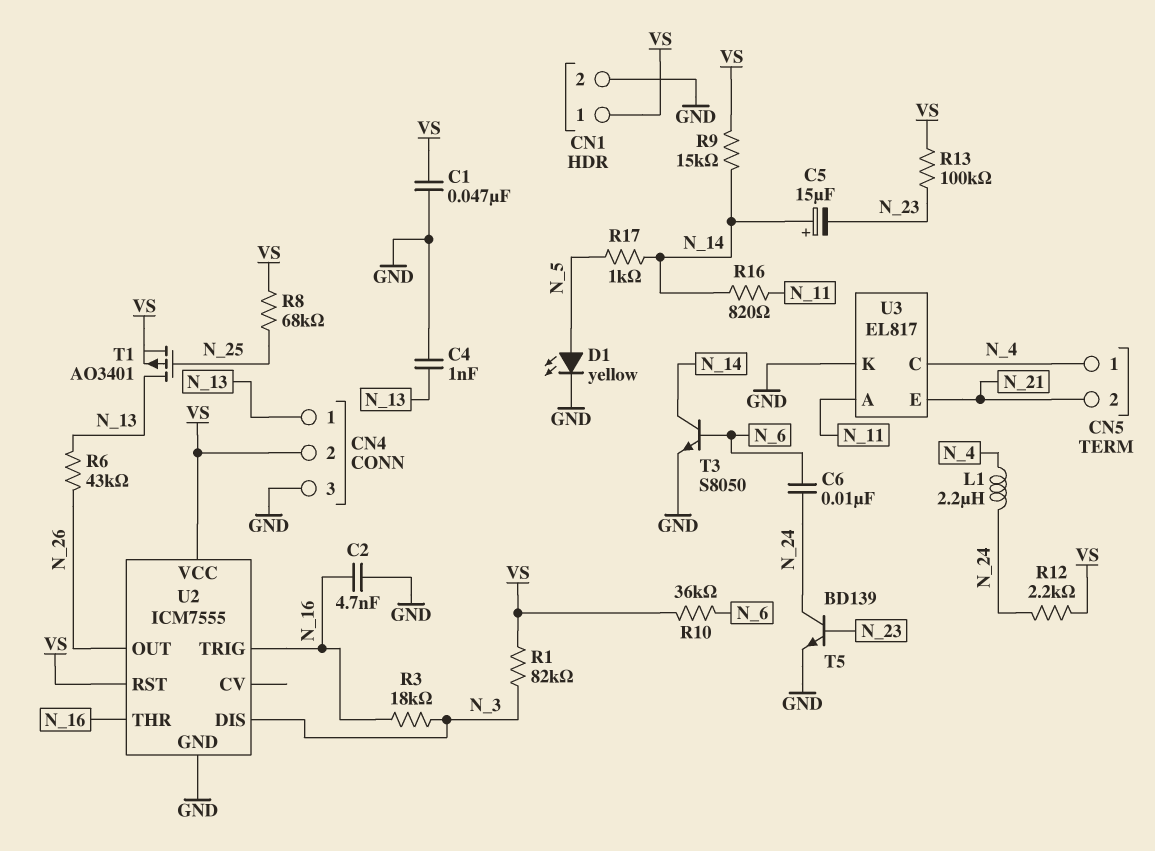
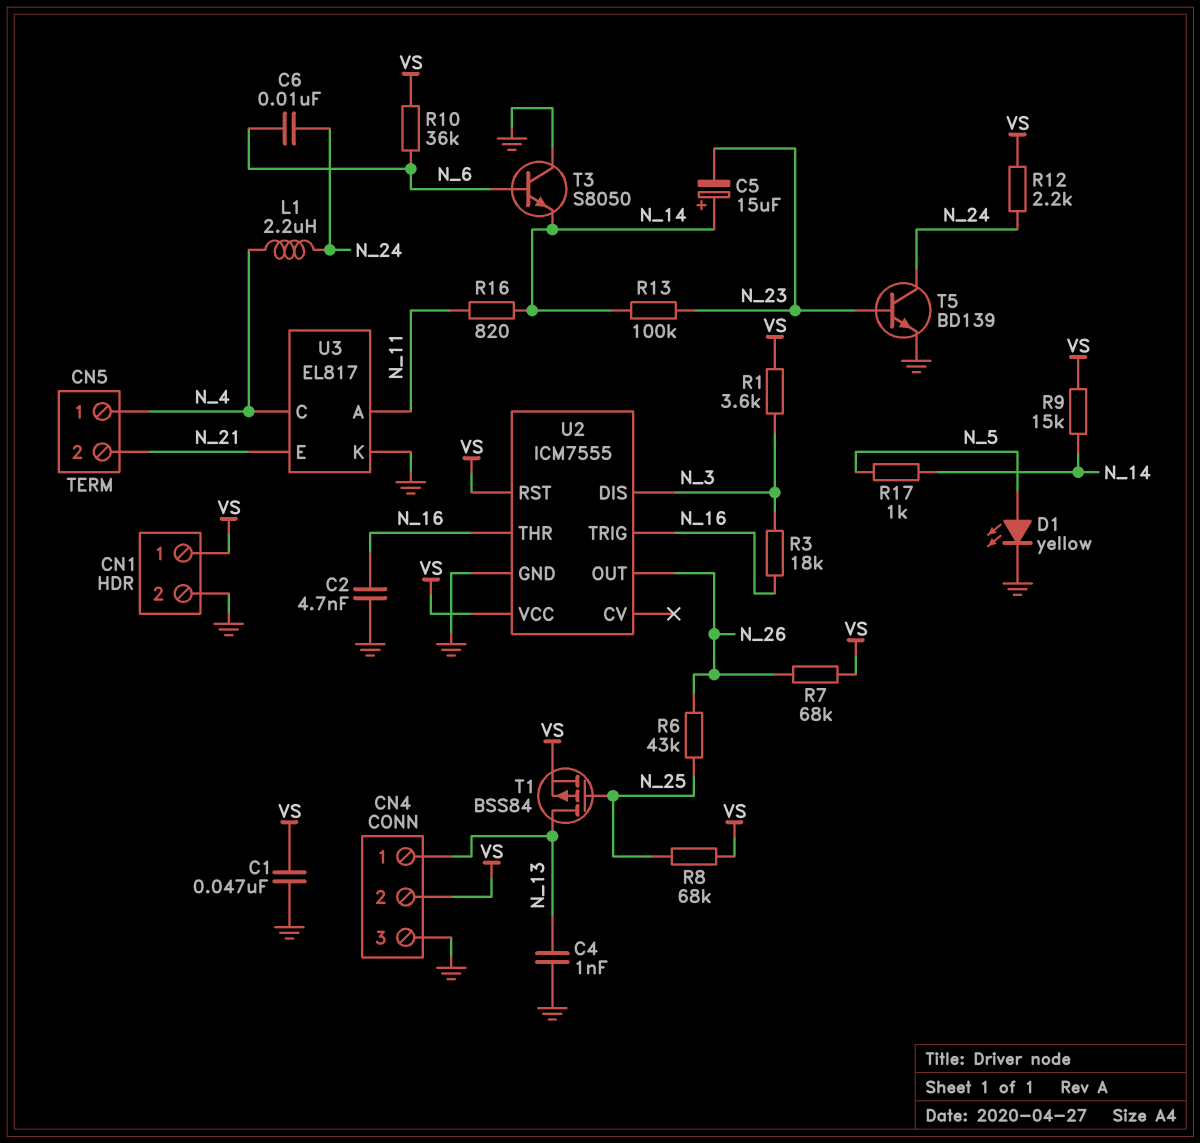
R1: 82k (N_3, VS) -> 3.6k (N_3, VS)
R6: 43k (N_13, N_26) -> 43k (N_25, N_26)
R7: none -> 68k (N_26, VS)
R13: 100k (N_23, VS) -> 100k (N_14, N_23)
T1: PMOS AO3401 (G N_25, D N_13, S VS) -> PMOS BSS84 (G N_25, D N_13, S VS)
T3: NPN S8050 (B N_6, C N_14, E GND) -> NPN S8050 (B N_6, C GND, E N_14)

